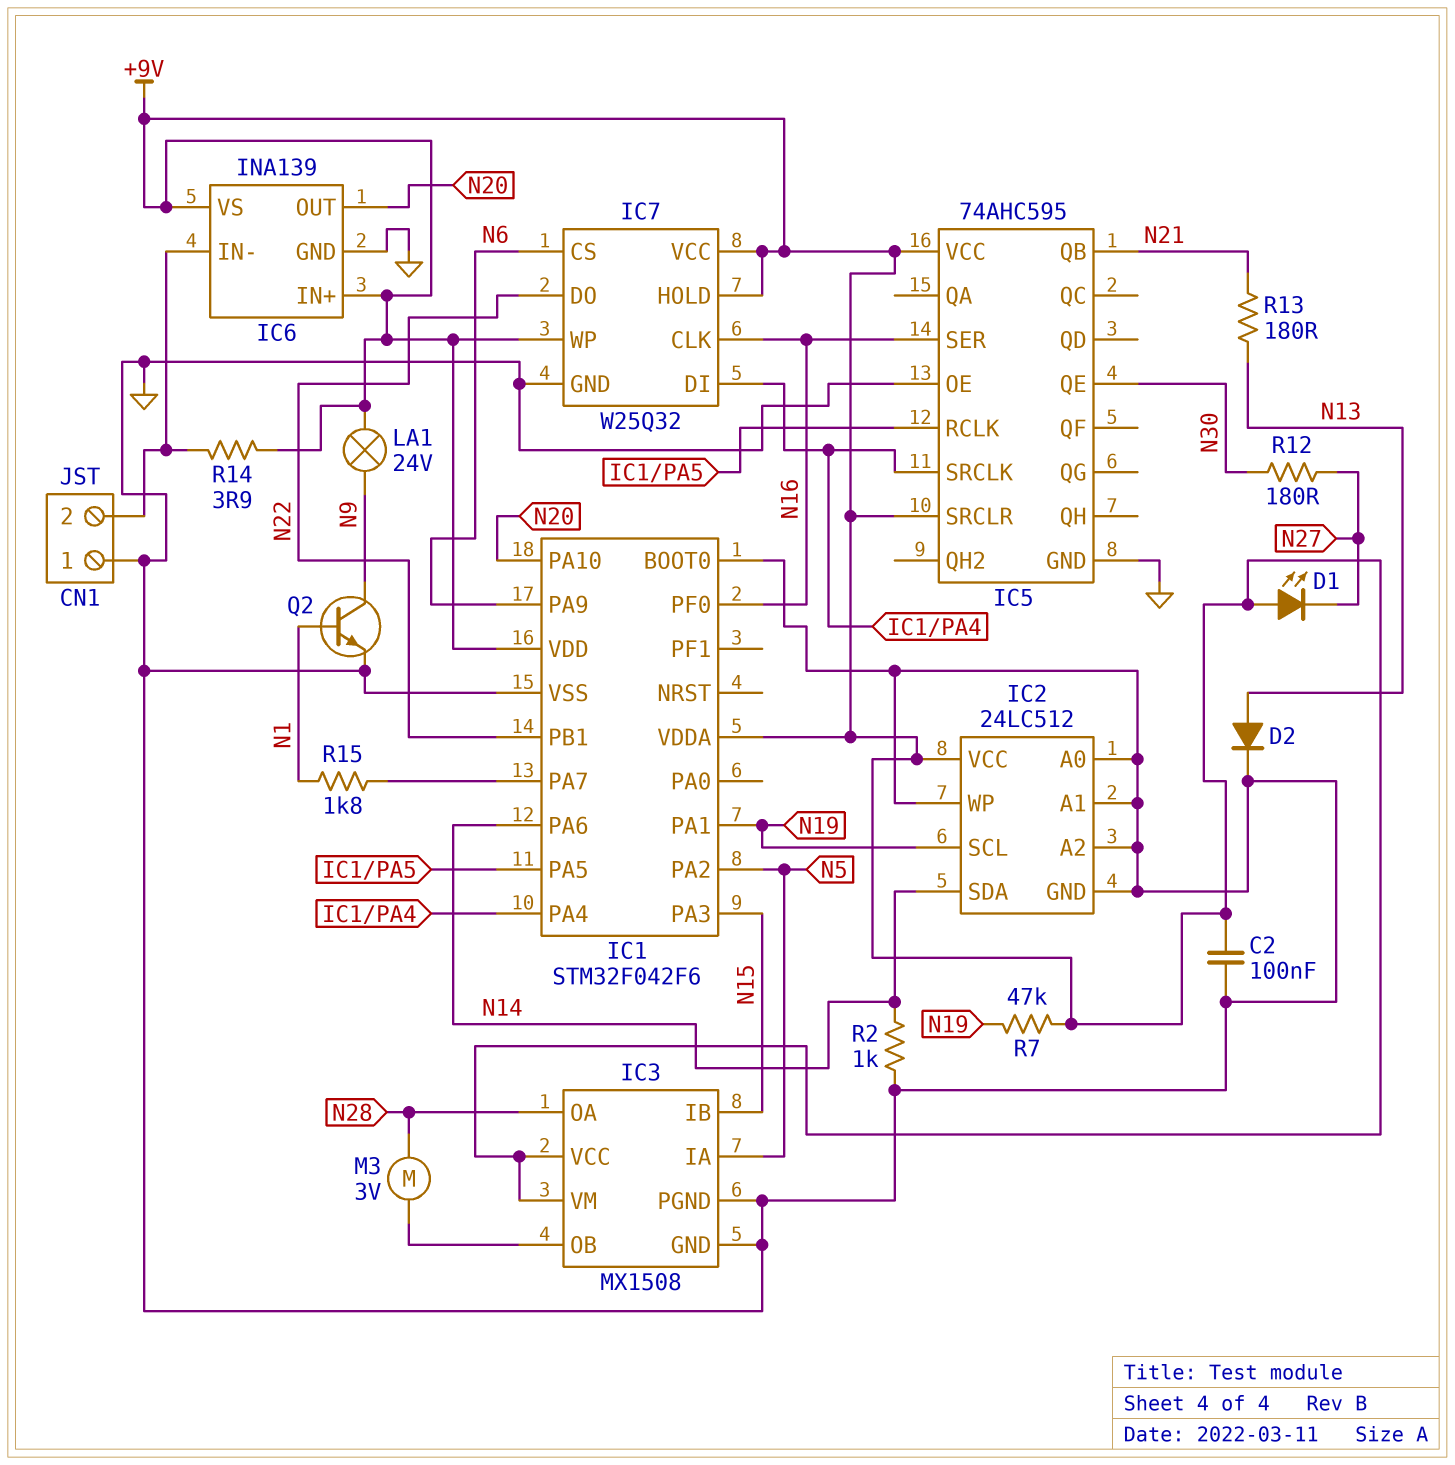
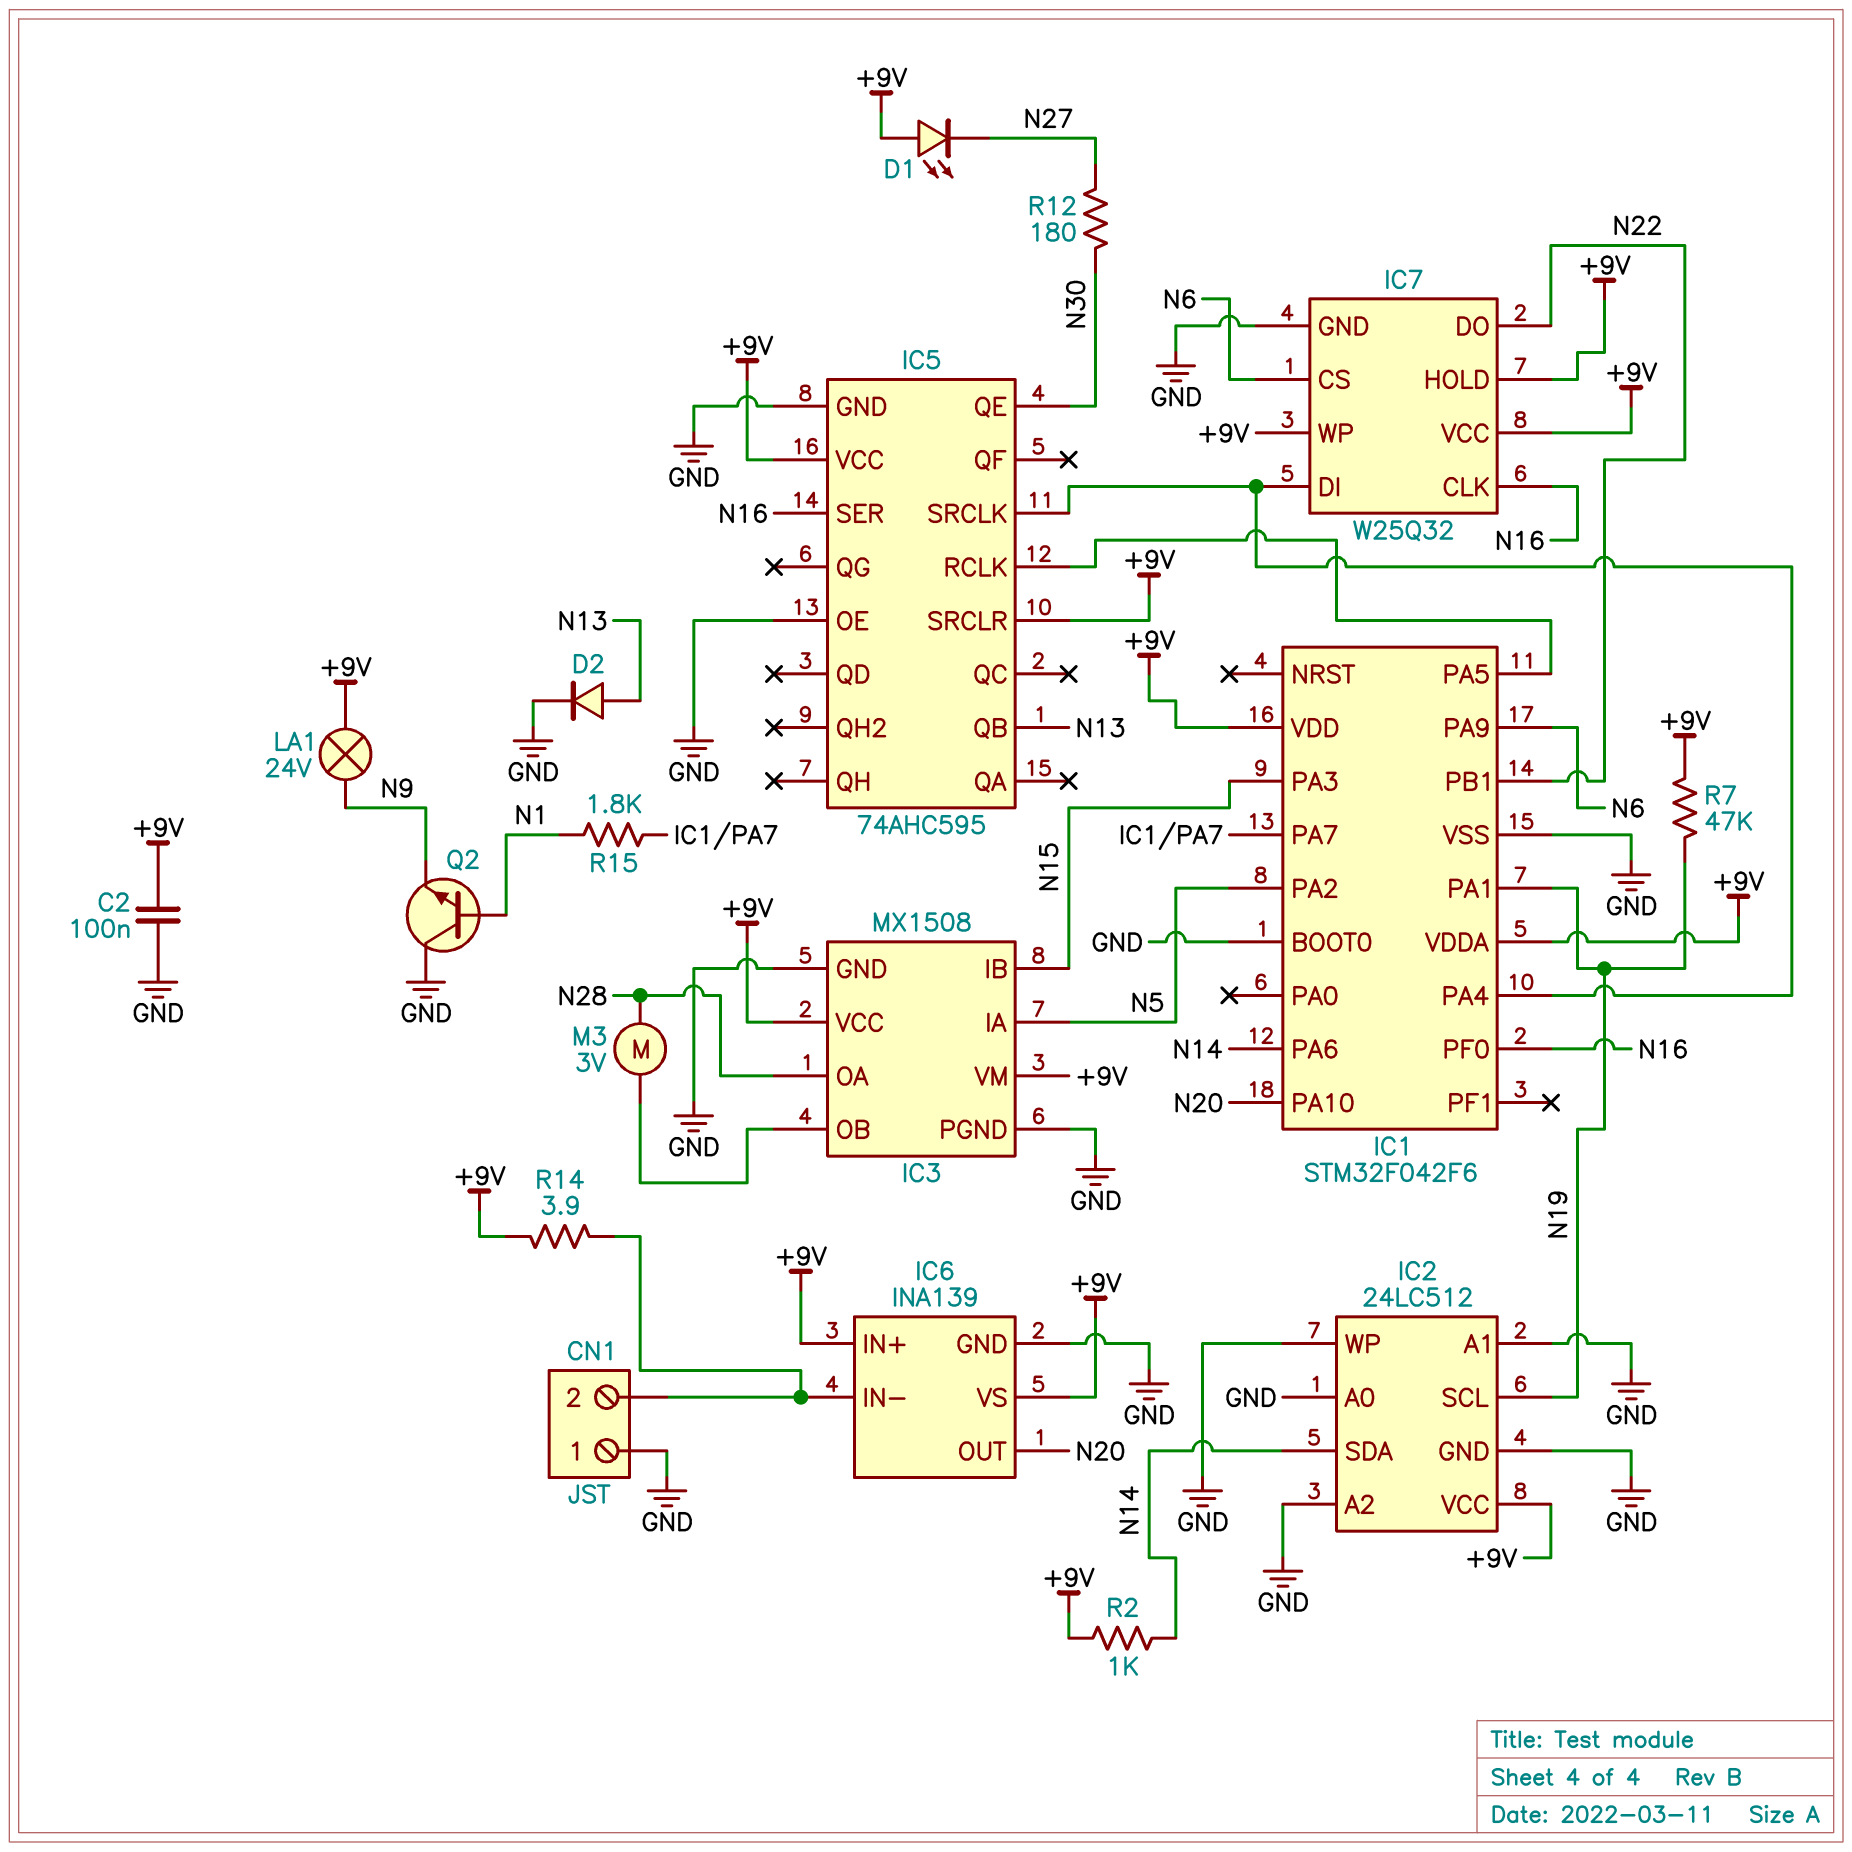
IC5 pin QB: N21 -> N13
Q2: NPN (B N1, C N9, E GND) -> NPN (B N1, C GND, E N9)
R2: 1k (GND, N14) -> 1k (+9V, N14)
R13: 180 (N13, N21) -> none

